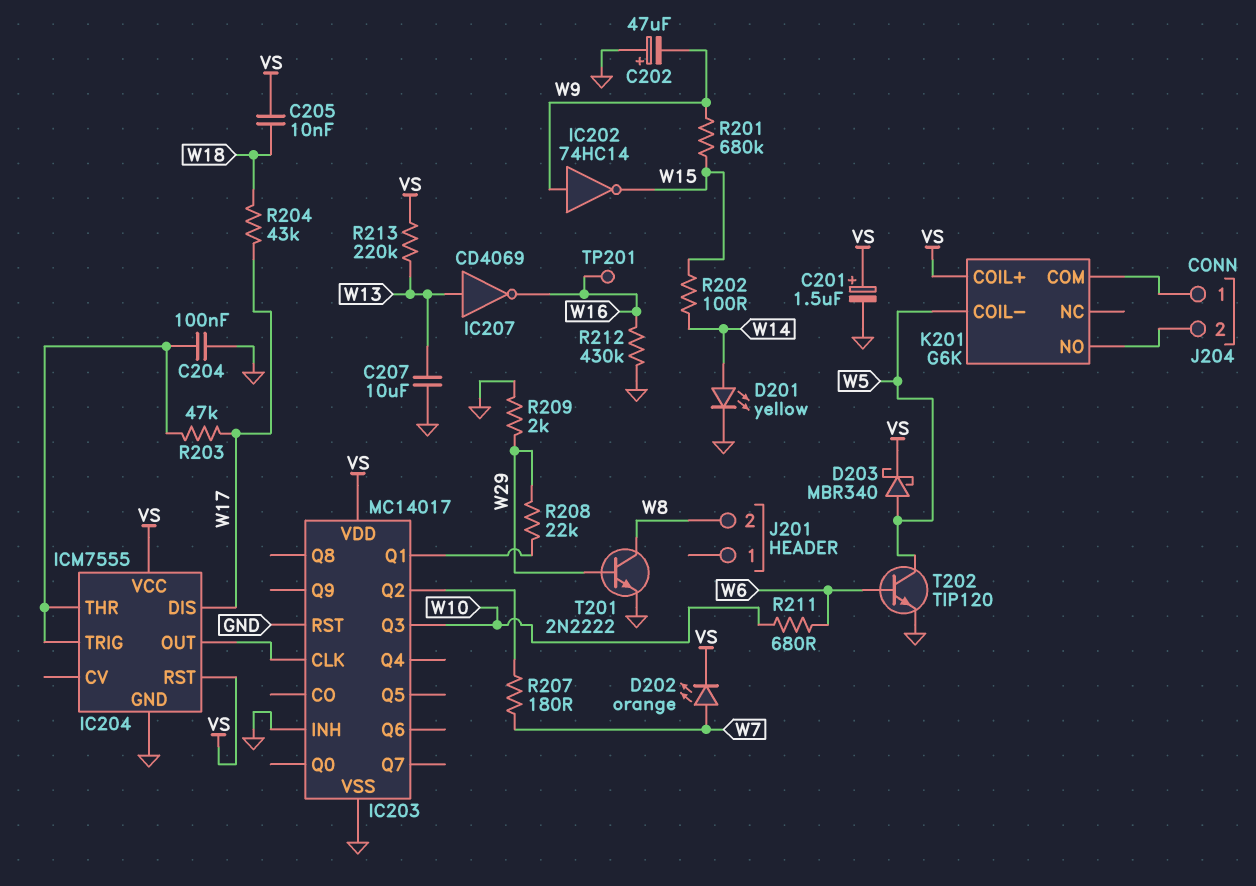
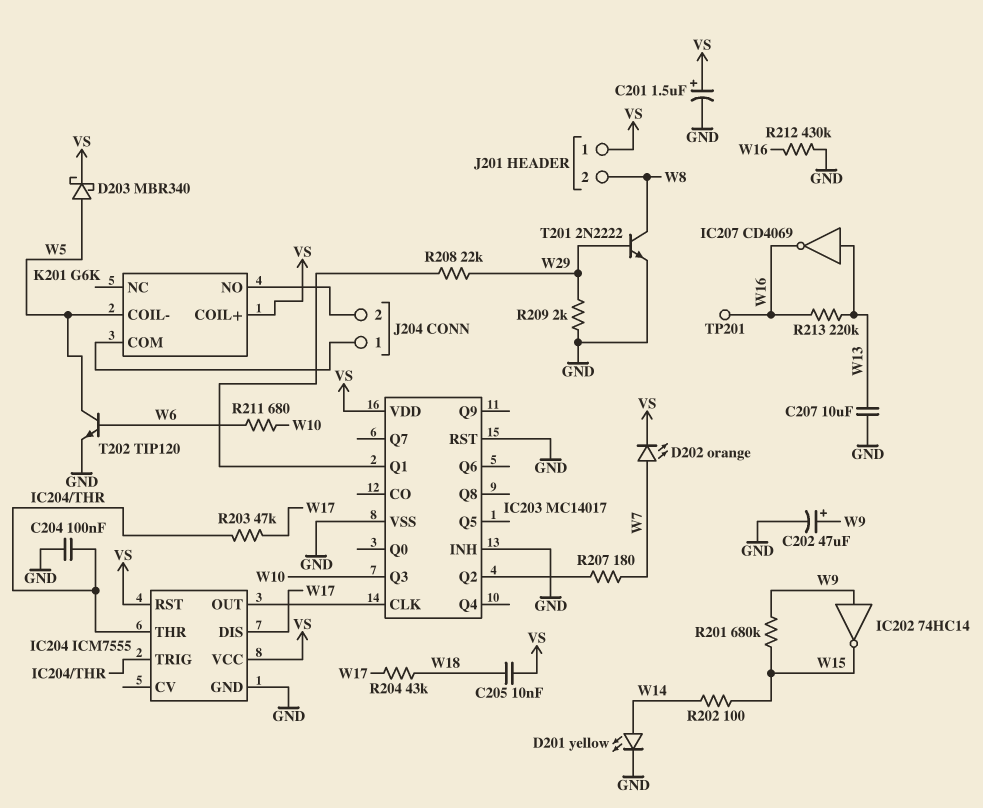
C202: 47uF (plus GND, minus W9) -> 47uF (plus W9, minus GND)
J201 pin 1: none -> VS
R213: 220k (VS, W13) -> 220k (W13, W16)

